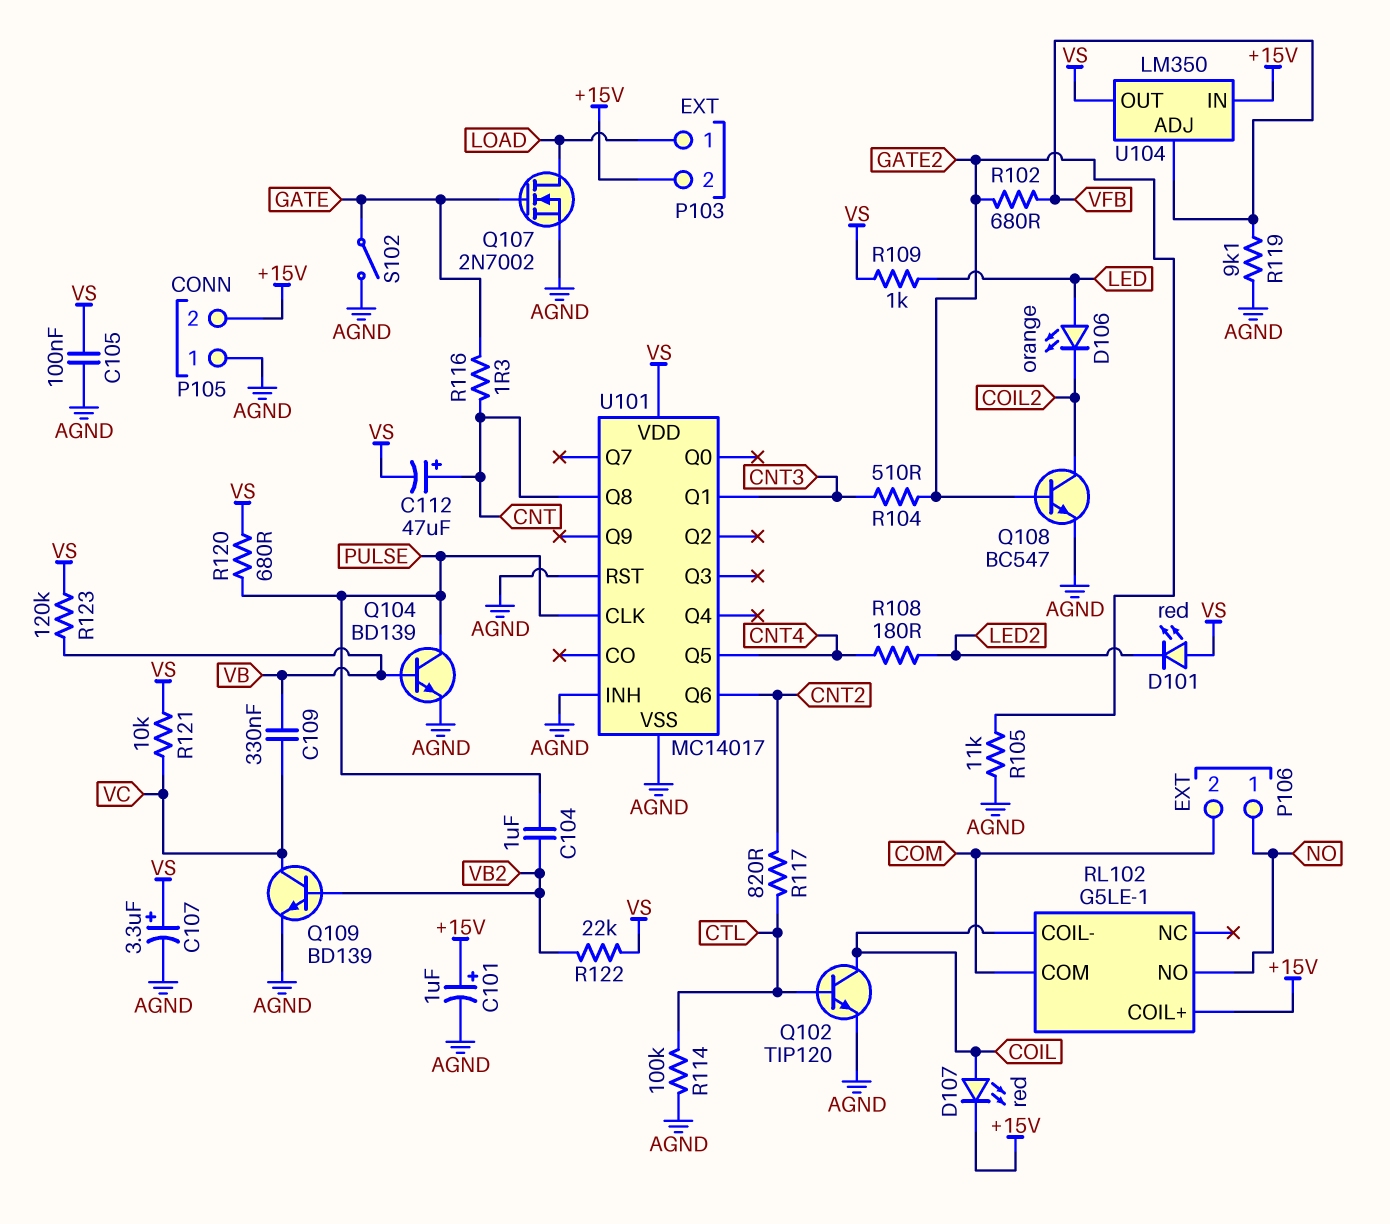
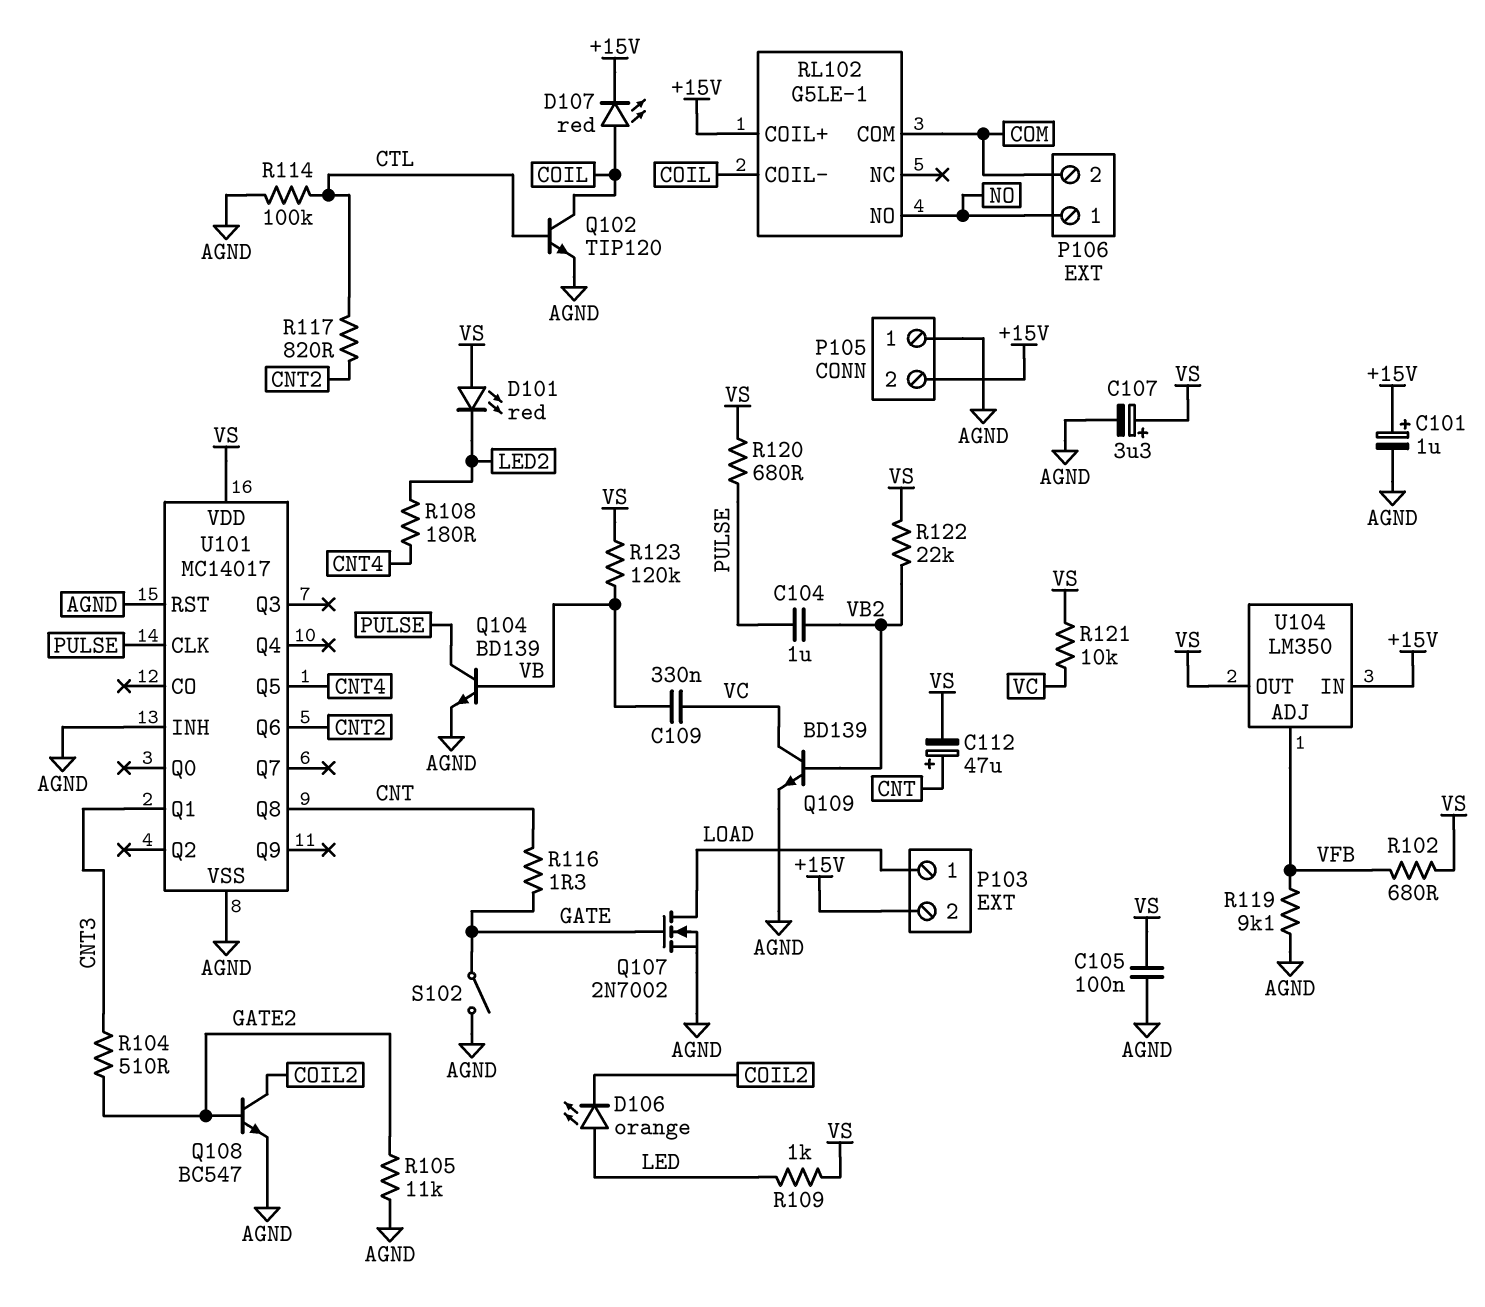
R102: 680 (GATE2, VFB) -> 680 (VFB, VS)

